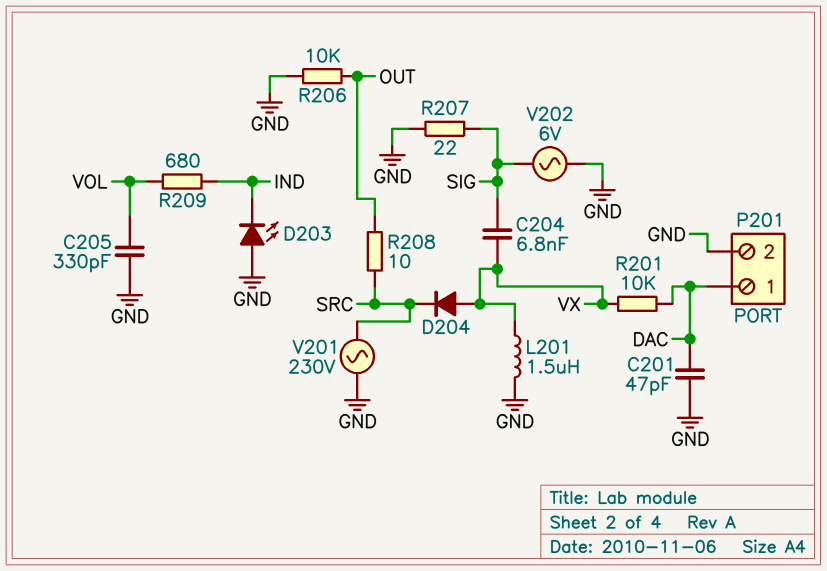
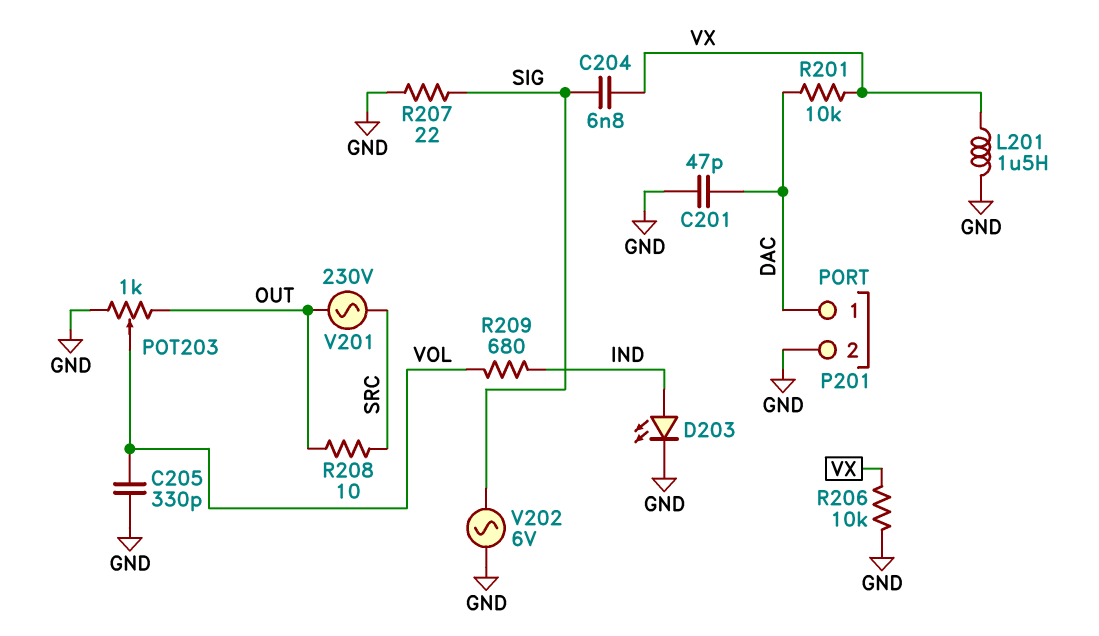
D203: LED (A GND, K IND) -> LED (A IND, K GND)
D204: diode (A VX, K SRC) -> none
POT203: none -> 1k (GND, OUT, wiper VOL)
R206: 10k (GND, OUT) -> 10k (GND, VX)
V201: AC 230V (GND, SRC) -> AC 230V (OUT, SRC)

